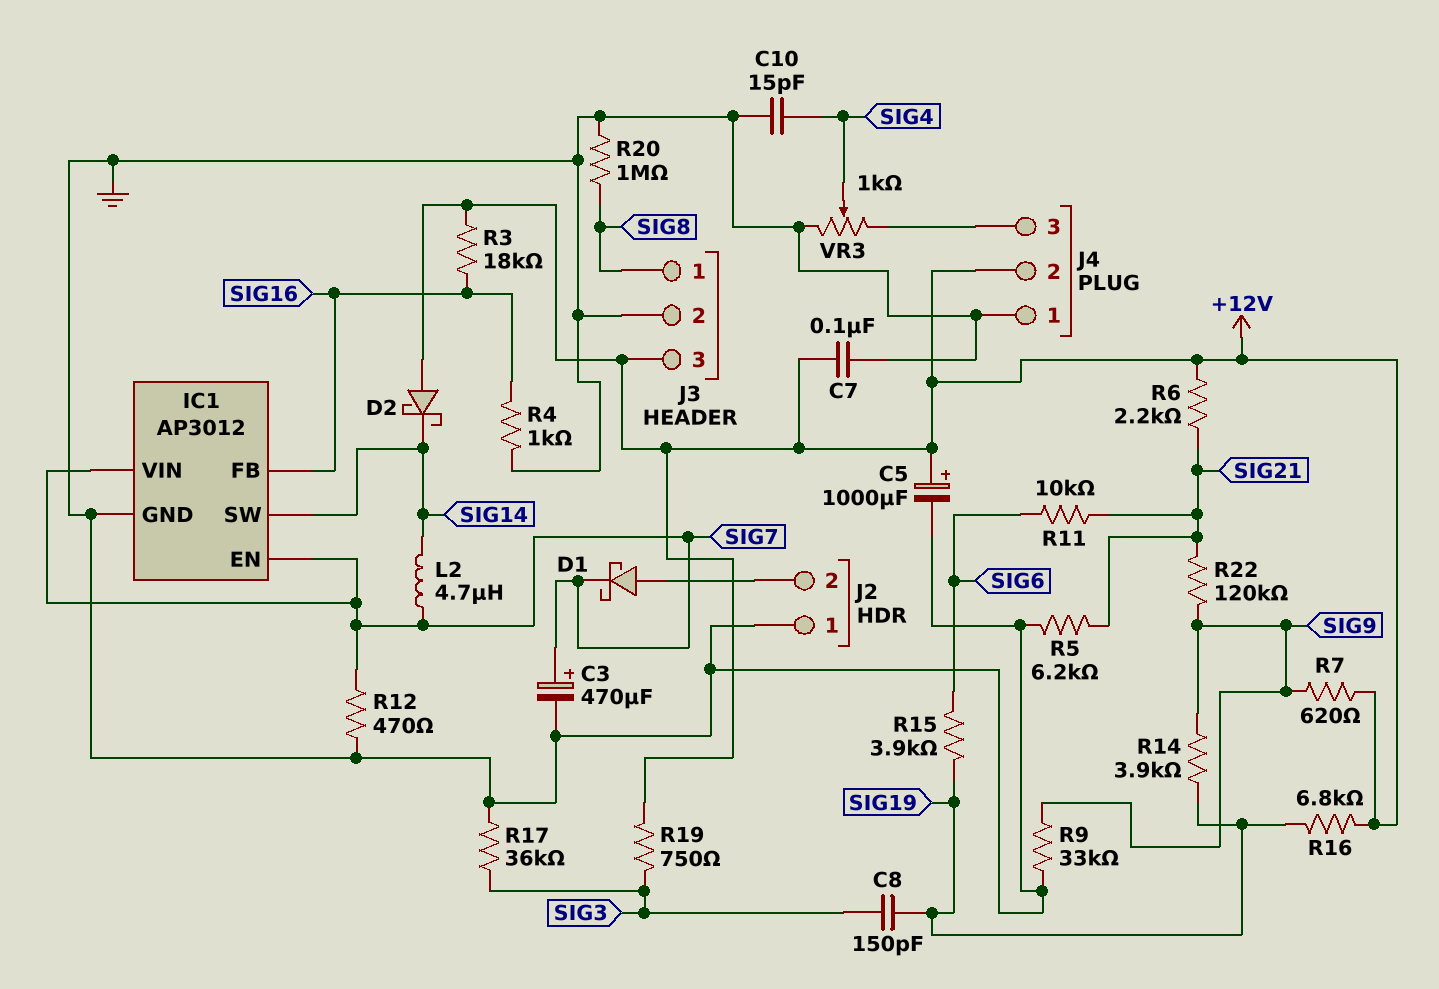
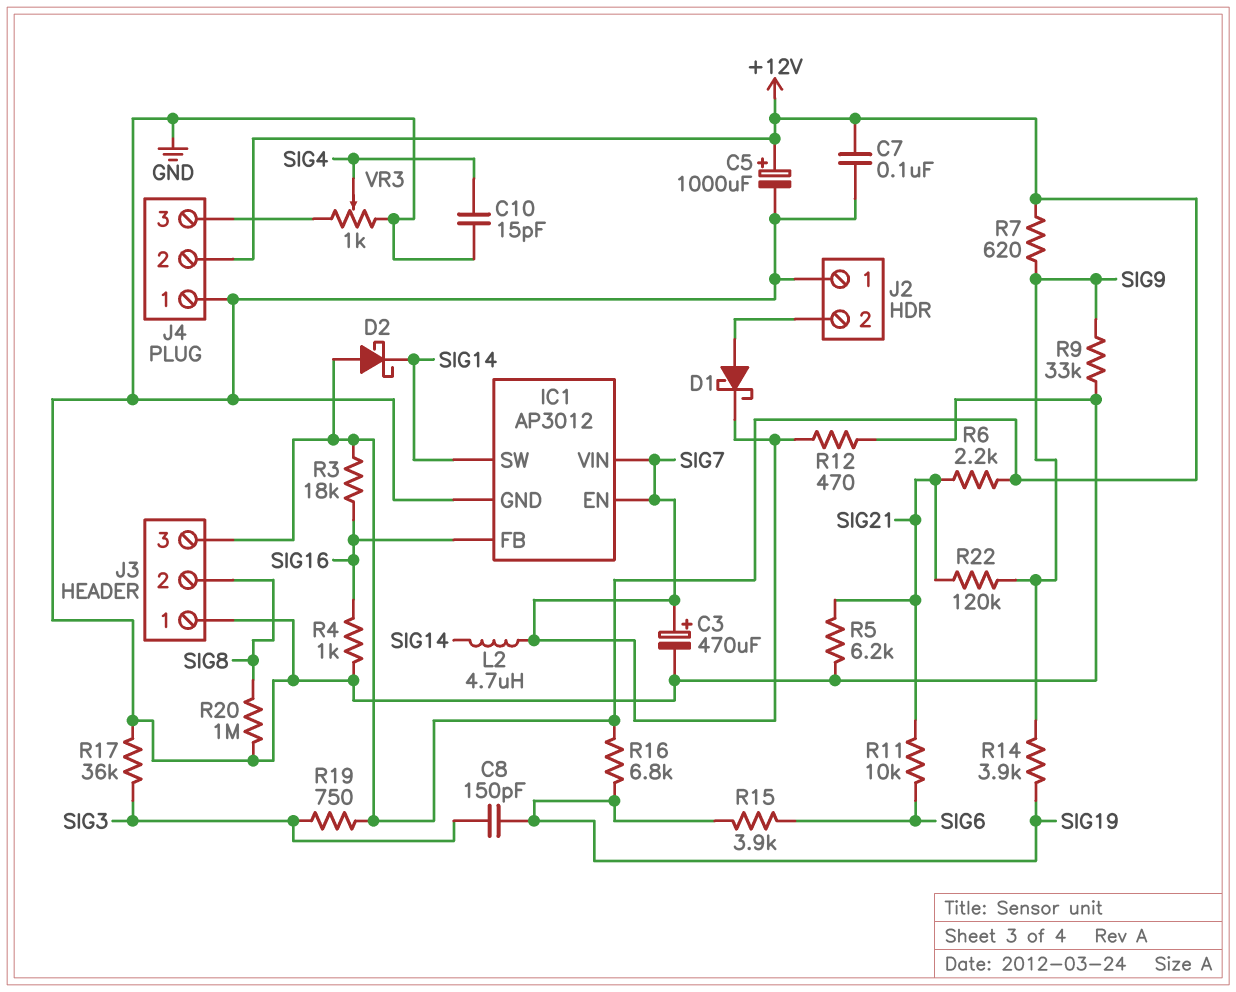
J3 pin 1: SIG8 -> GND
J3 pin 2: GND -> SIG8

